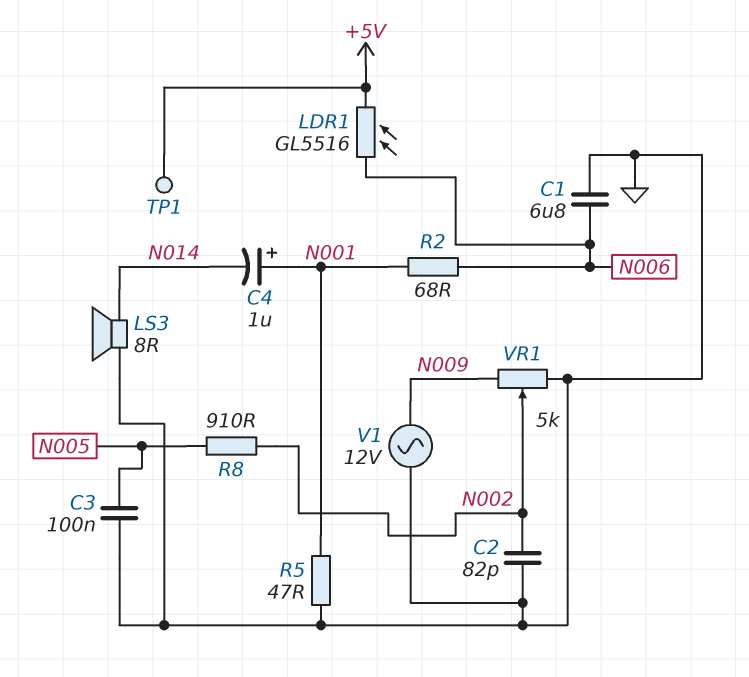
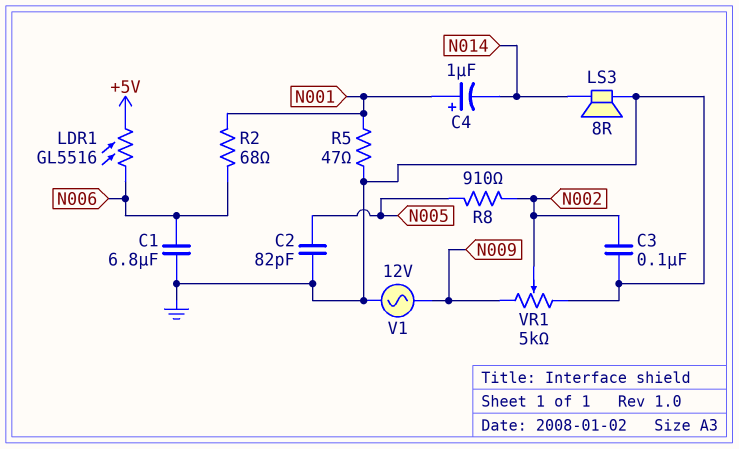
C2: 82pF (GND, N002) -> 82pF (GND, N005)
C3: 100nF (GND, N005) -> 100nF (GND, N002)
TP1: test point (+5V) -> none

